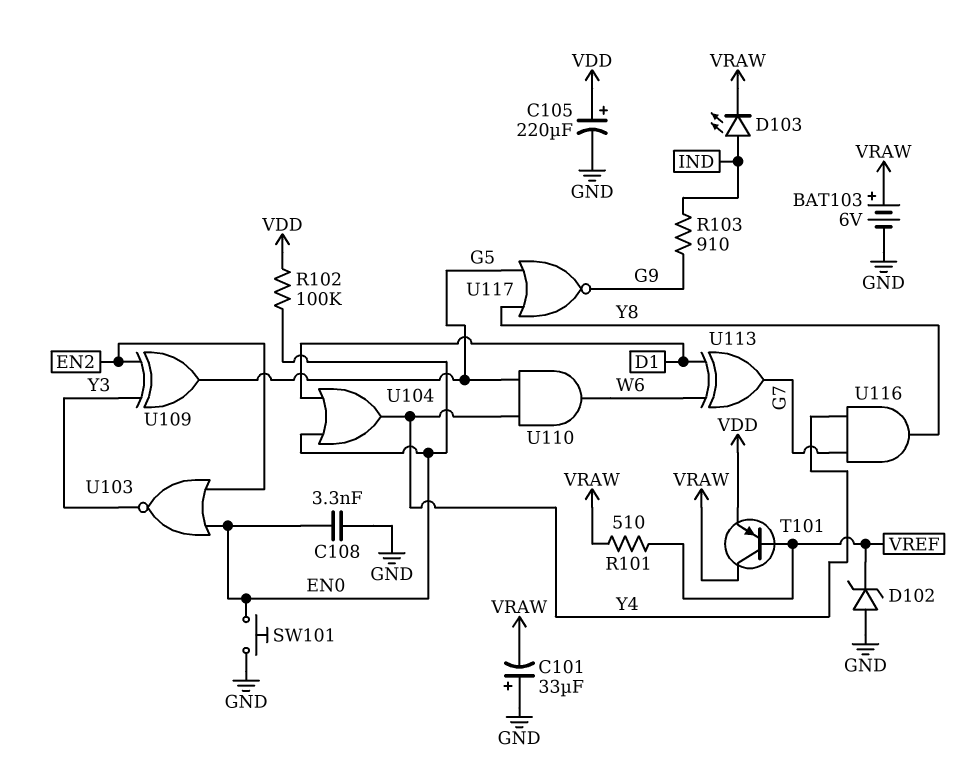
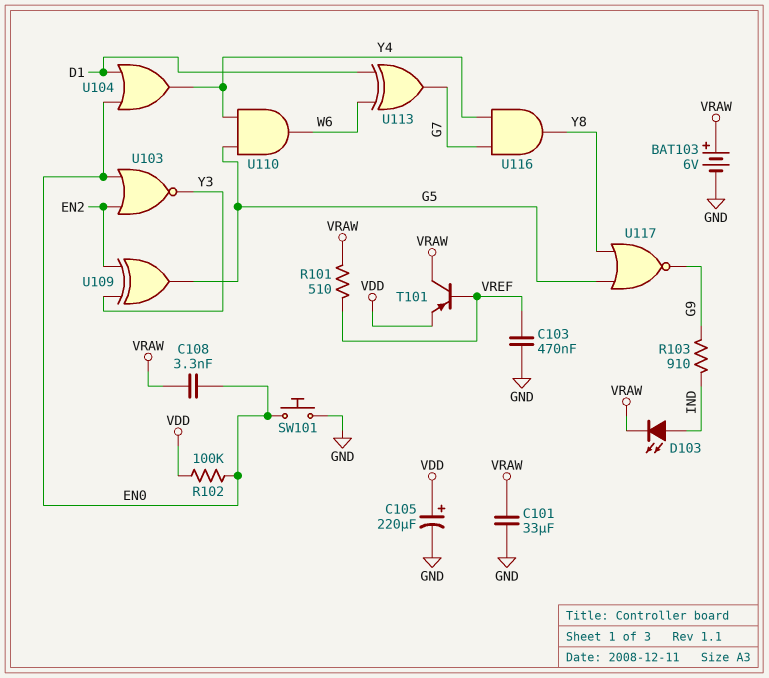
C101: 33uF (plus GND, minus VRAW) -> 33uF (GND, VRAW)
C103: none -> 470nF (GND, VREF)
C108: 3.3nF (EN0, GND) -> 3.3nF (EN0, VRAW)
D102: zener (A GND, K VREF) -> none

